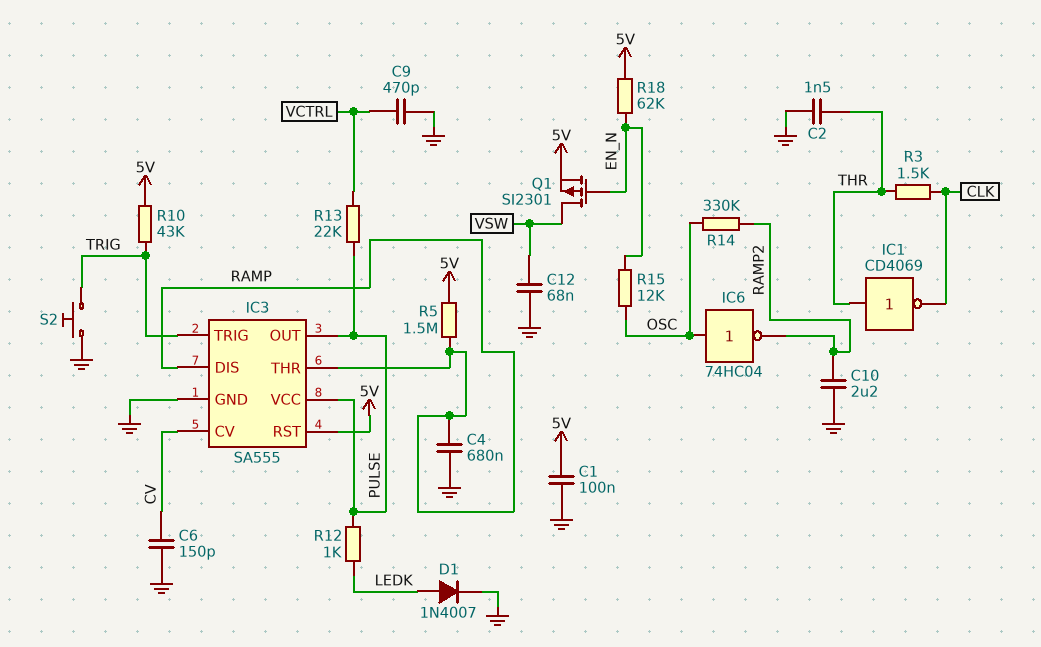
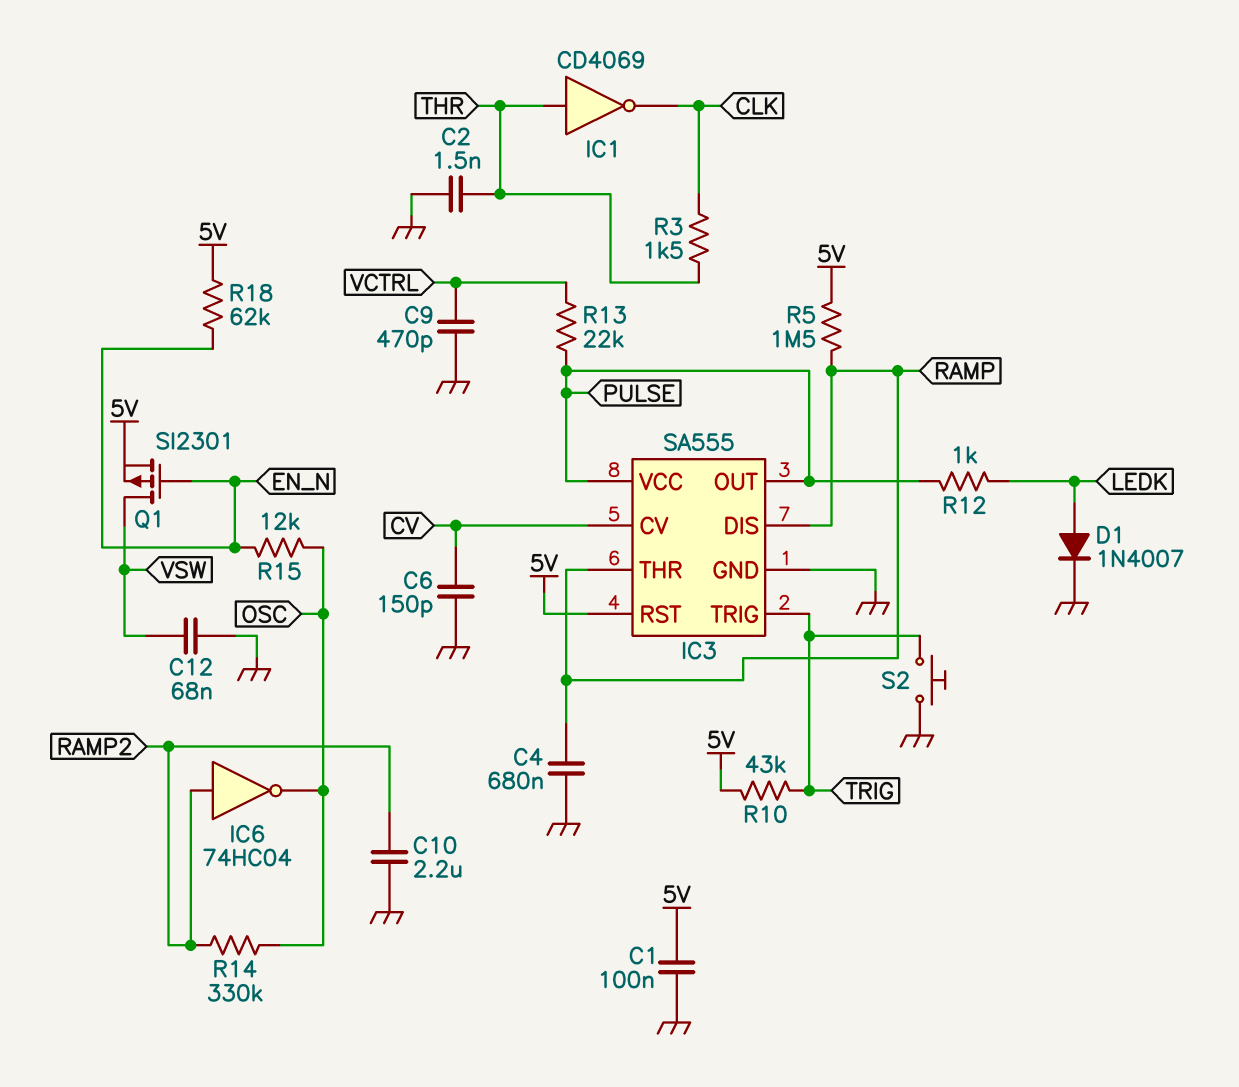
IC6: NOT 74HC04 (in OSC, out RAMP2) -> NOT 74HC04 (in RAMP2, out OSC)

